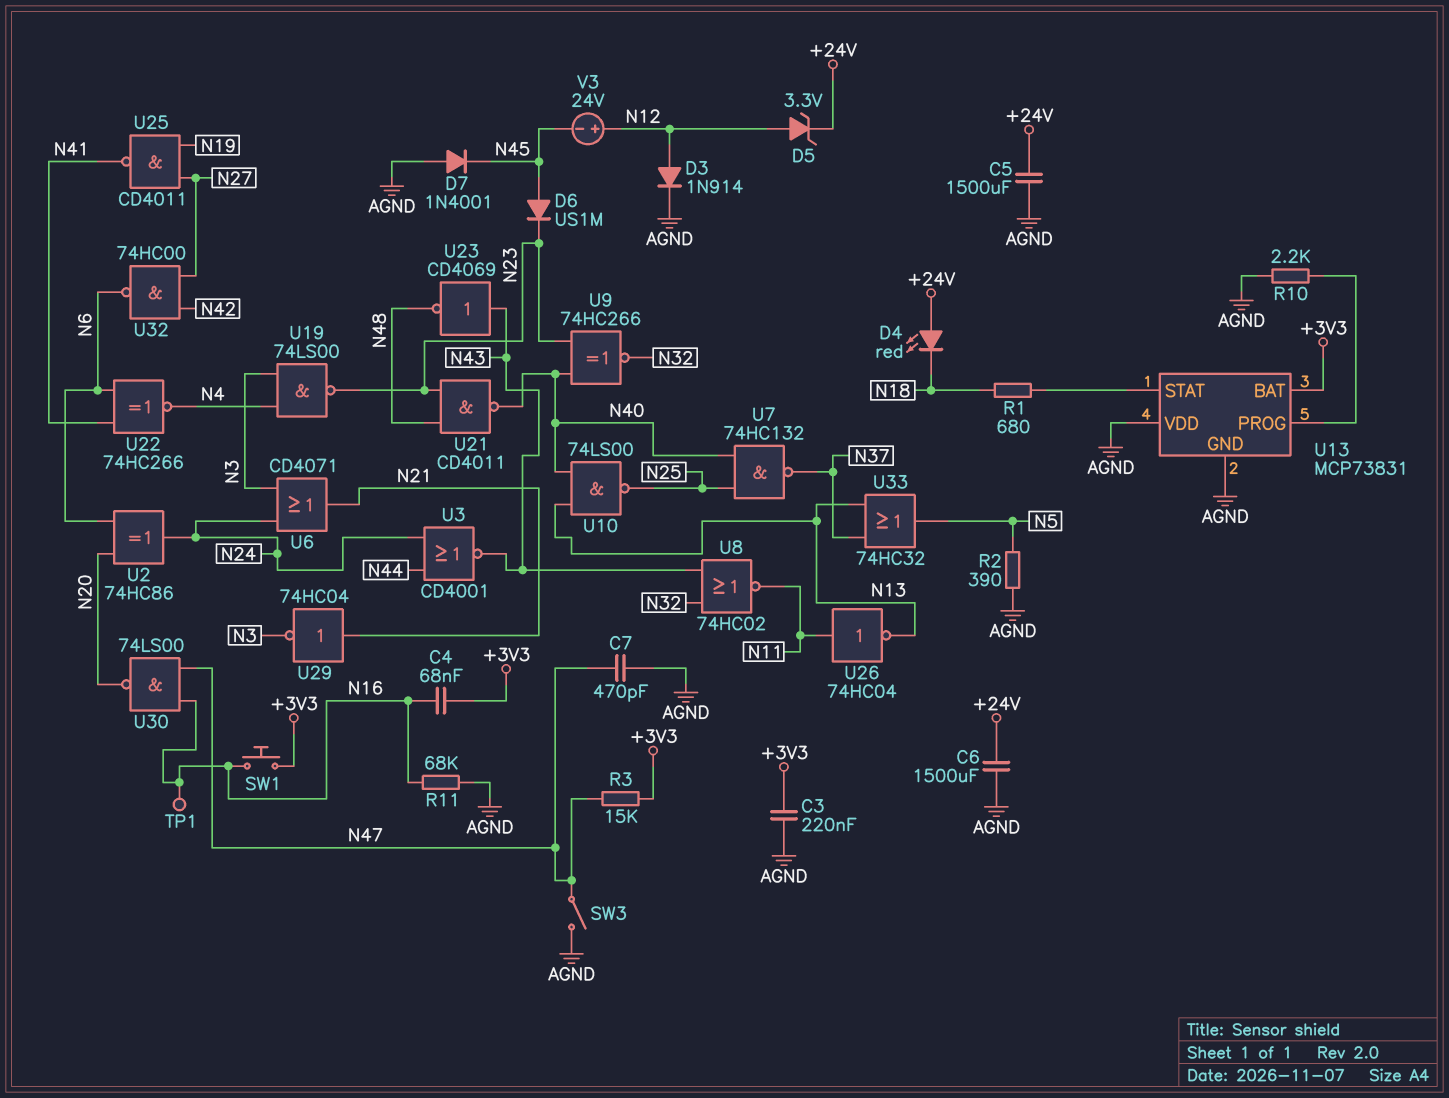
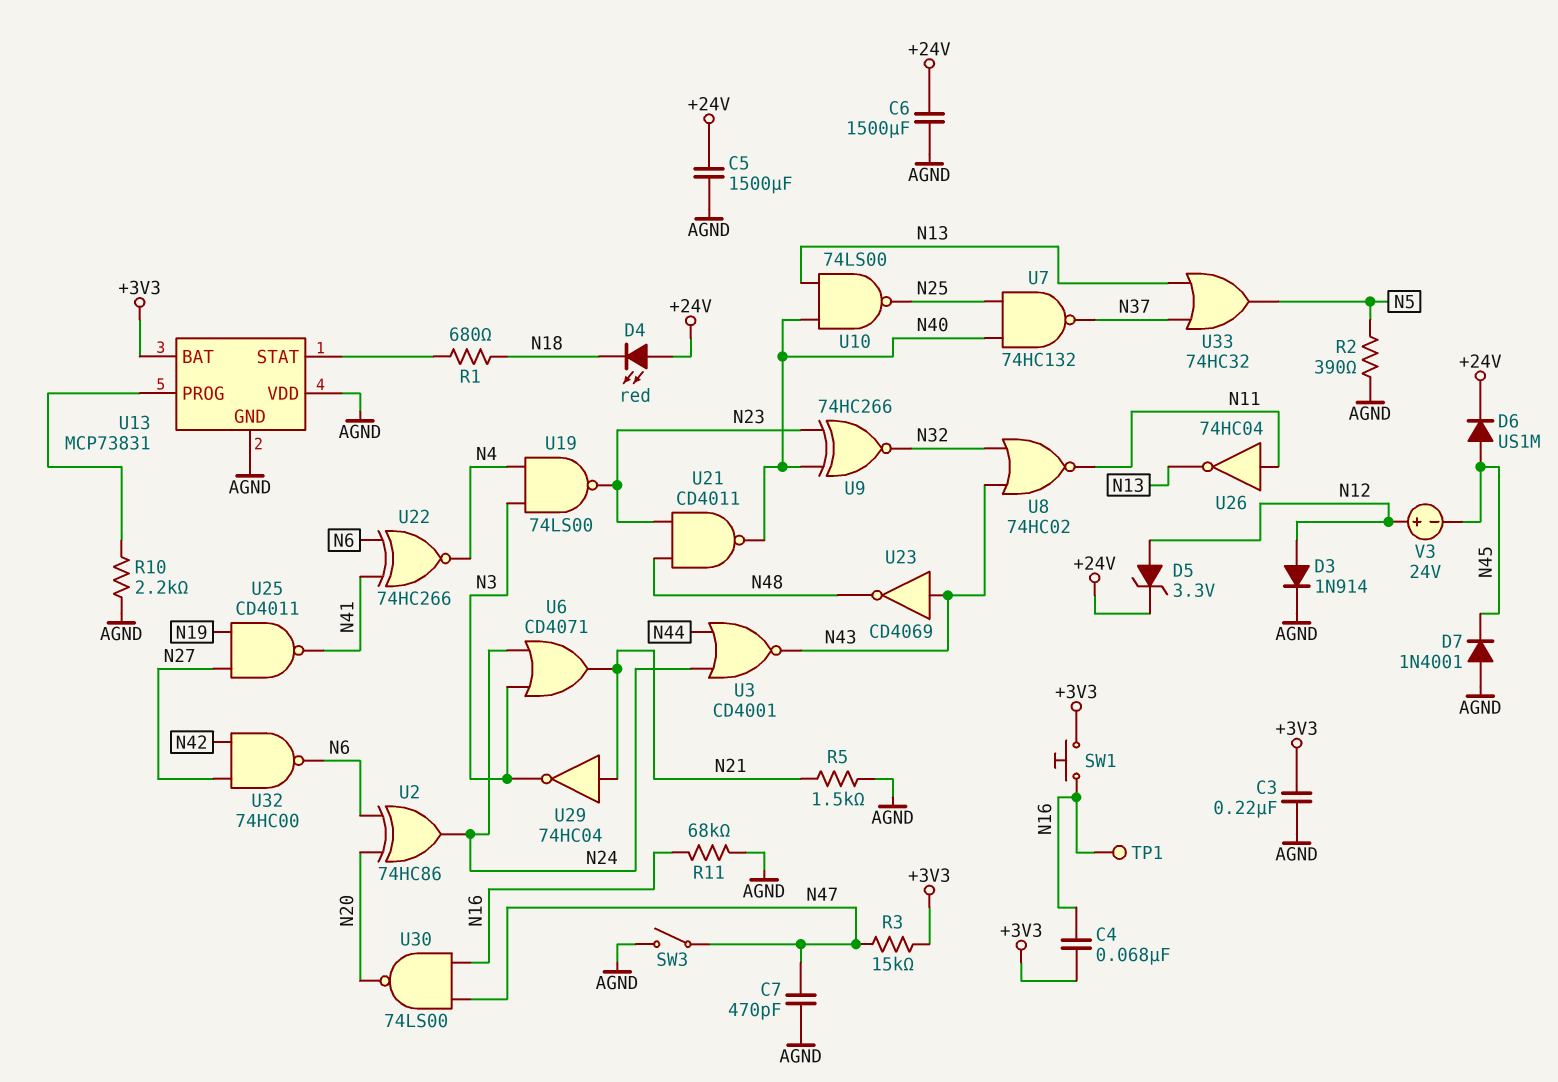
D6: diode US1M (A N45, K N23) -> diode US1M (A N45, K +24V)
R5: none -> 1.5k (AGND, N21)

